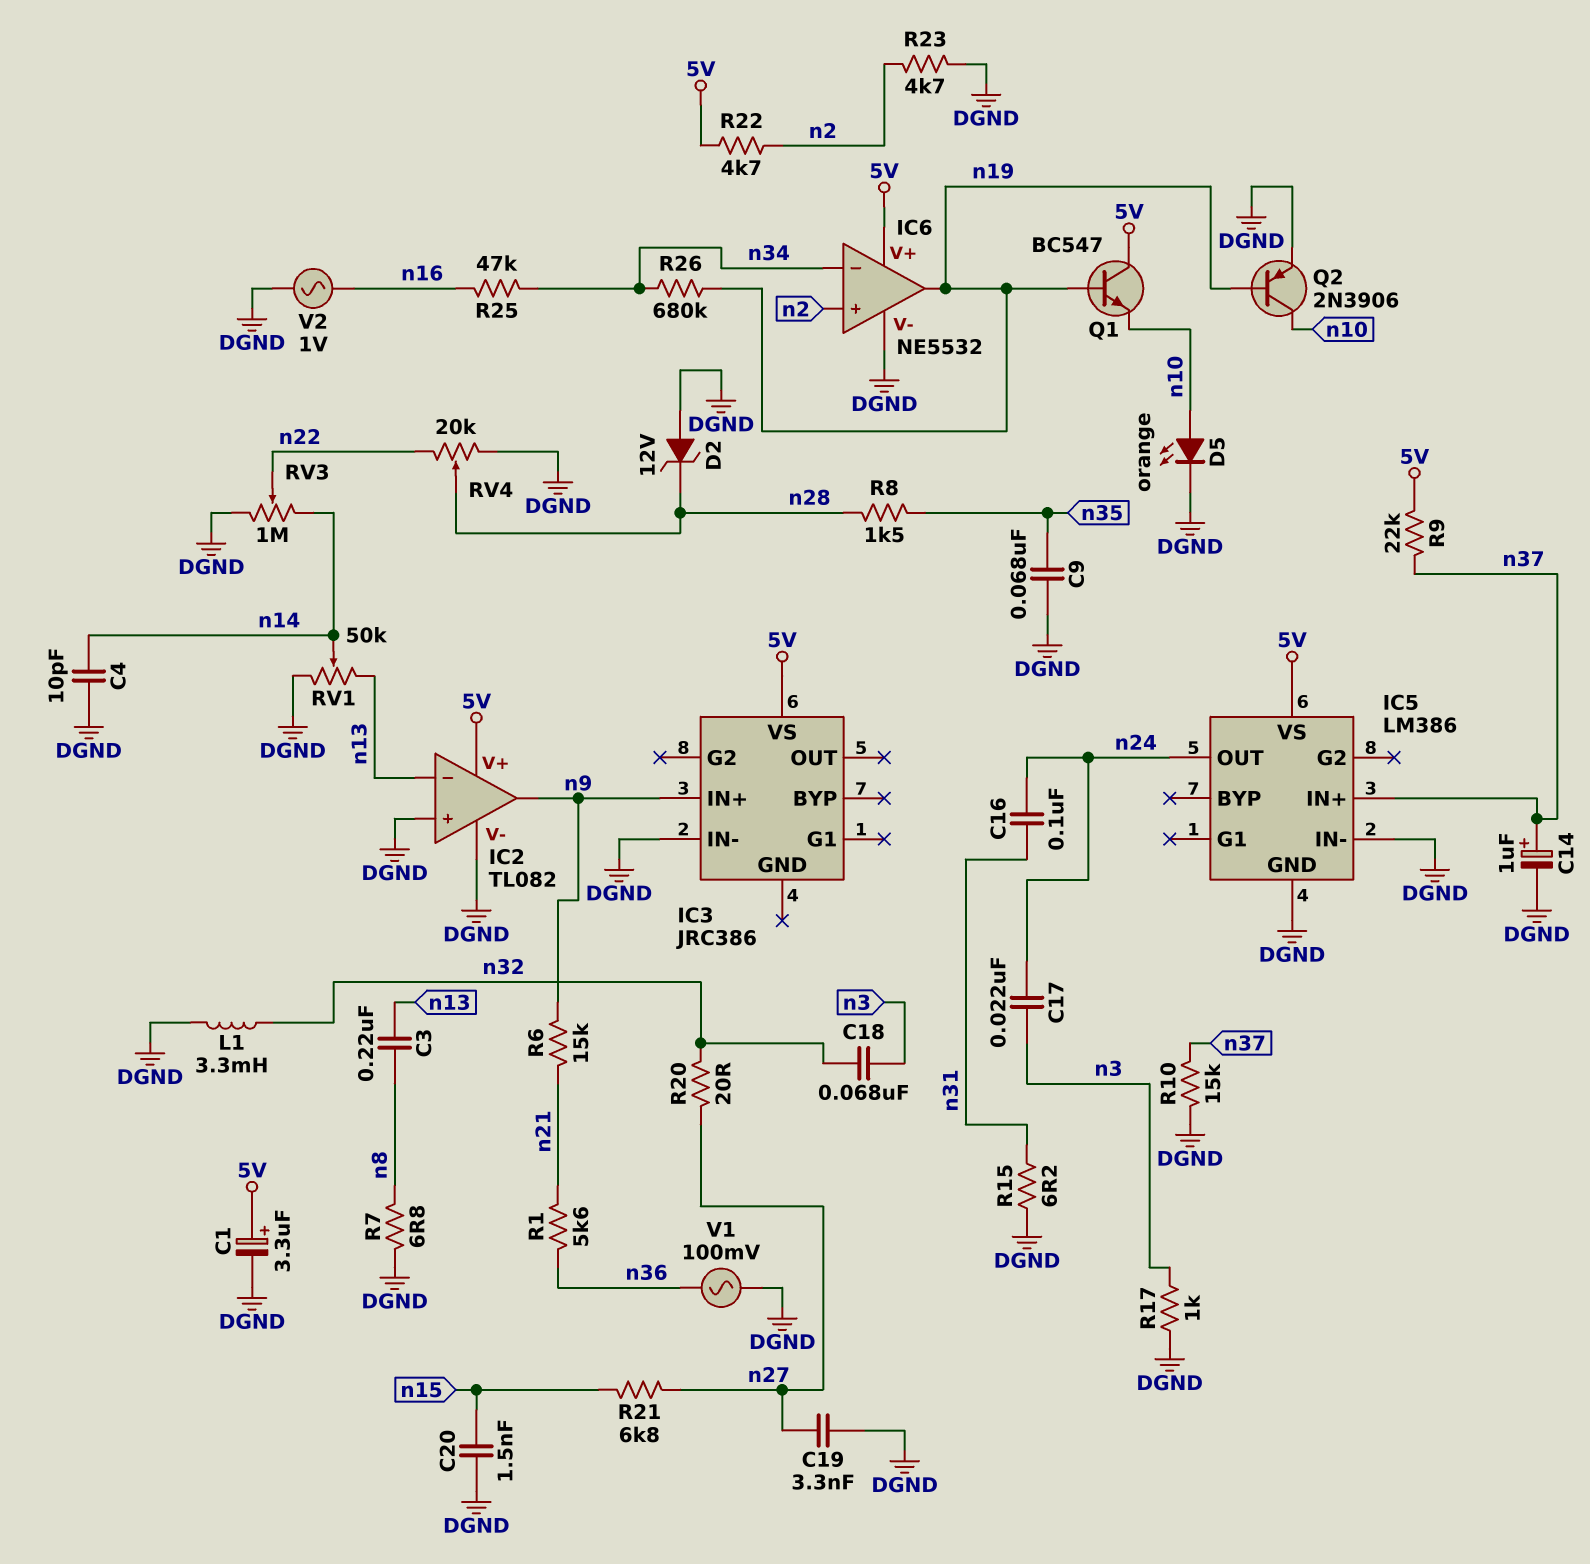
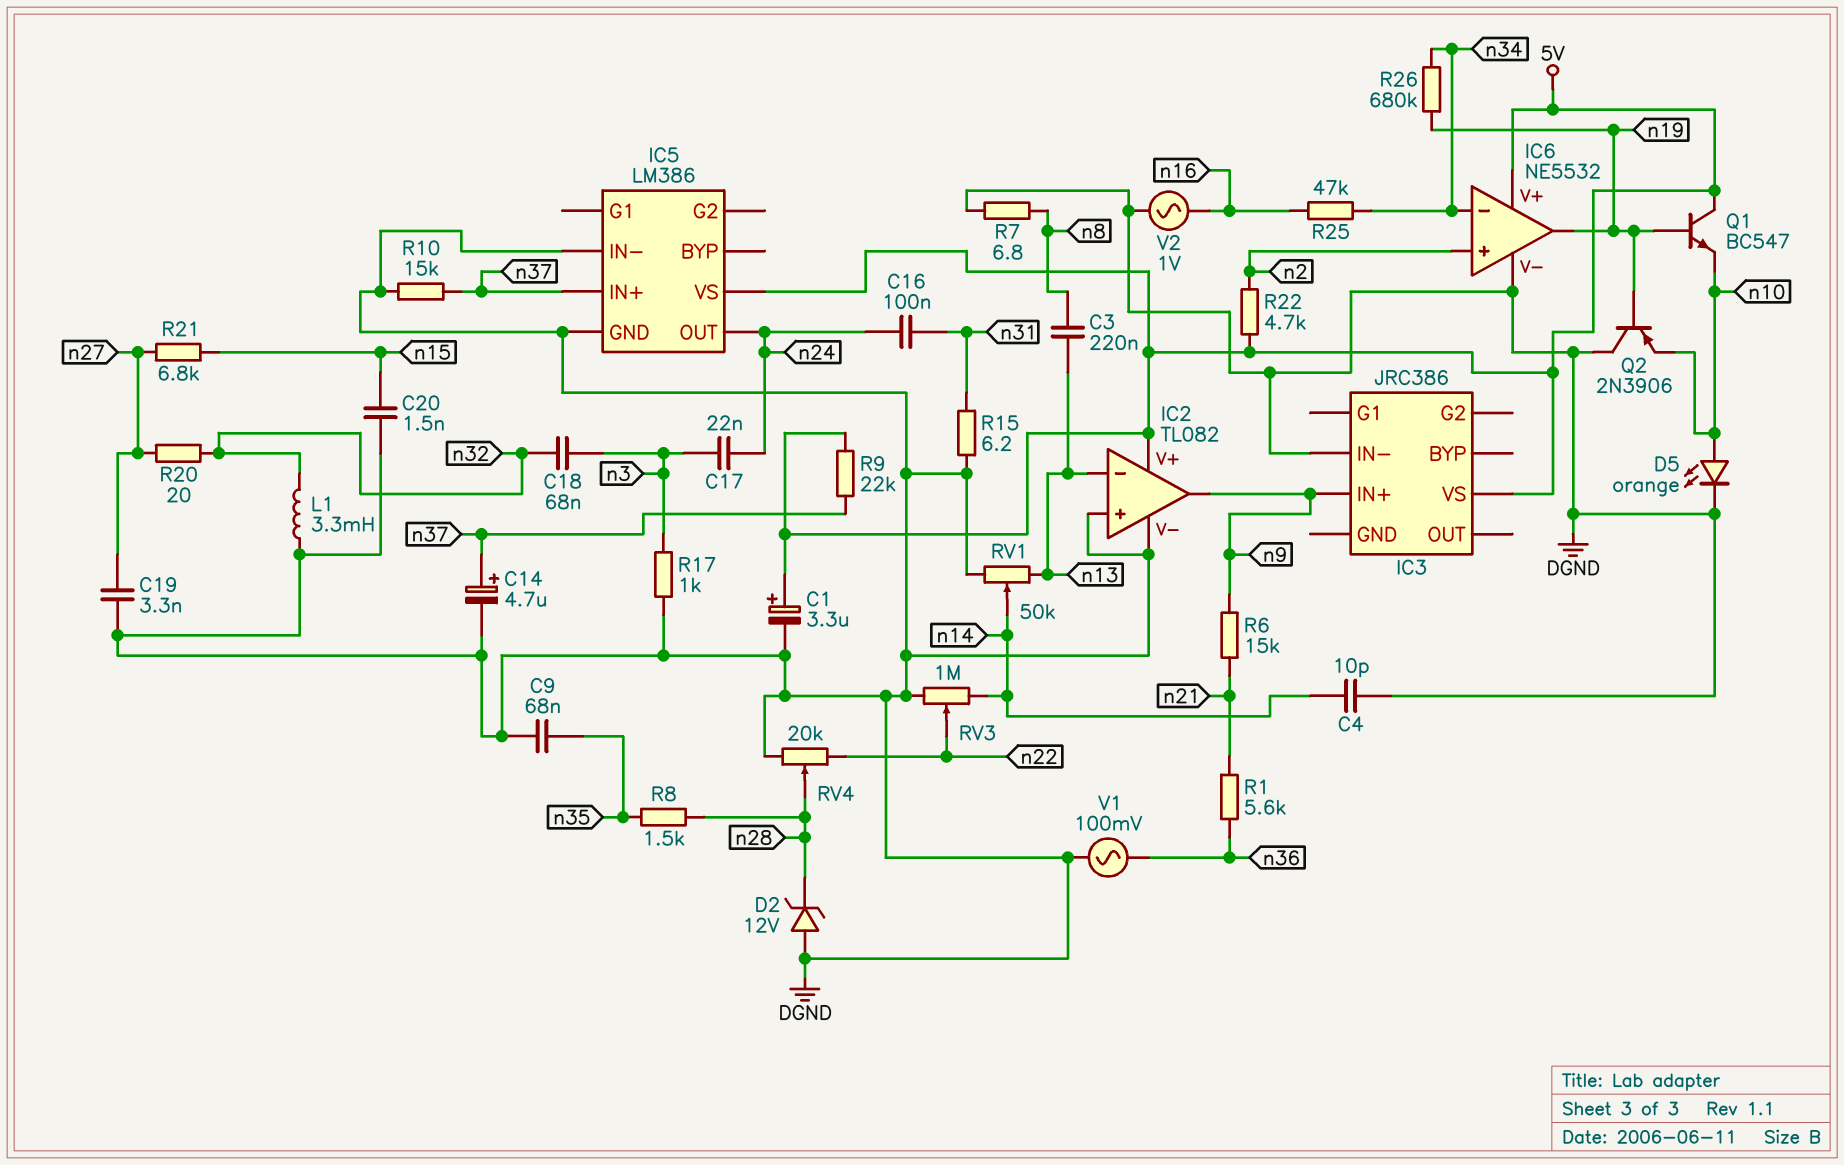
C14: 1uF (plus n37, minus DGND) -> 4.7uF (plus n37, minus DGND)
Q2: PNP 2N3906 (B n19, C n10, E DGND) -> PNP 2N3906 (B n19, C DGND, E n10)
R23: 4.7k (DGND, n2) -> none

